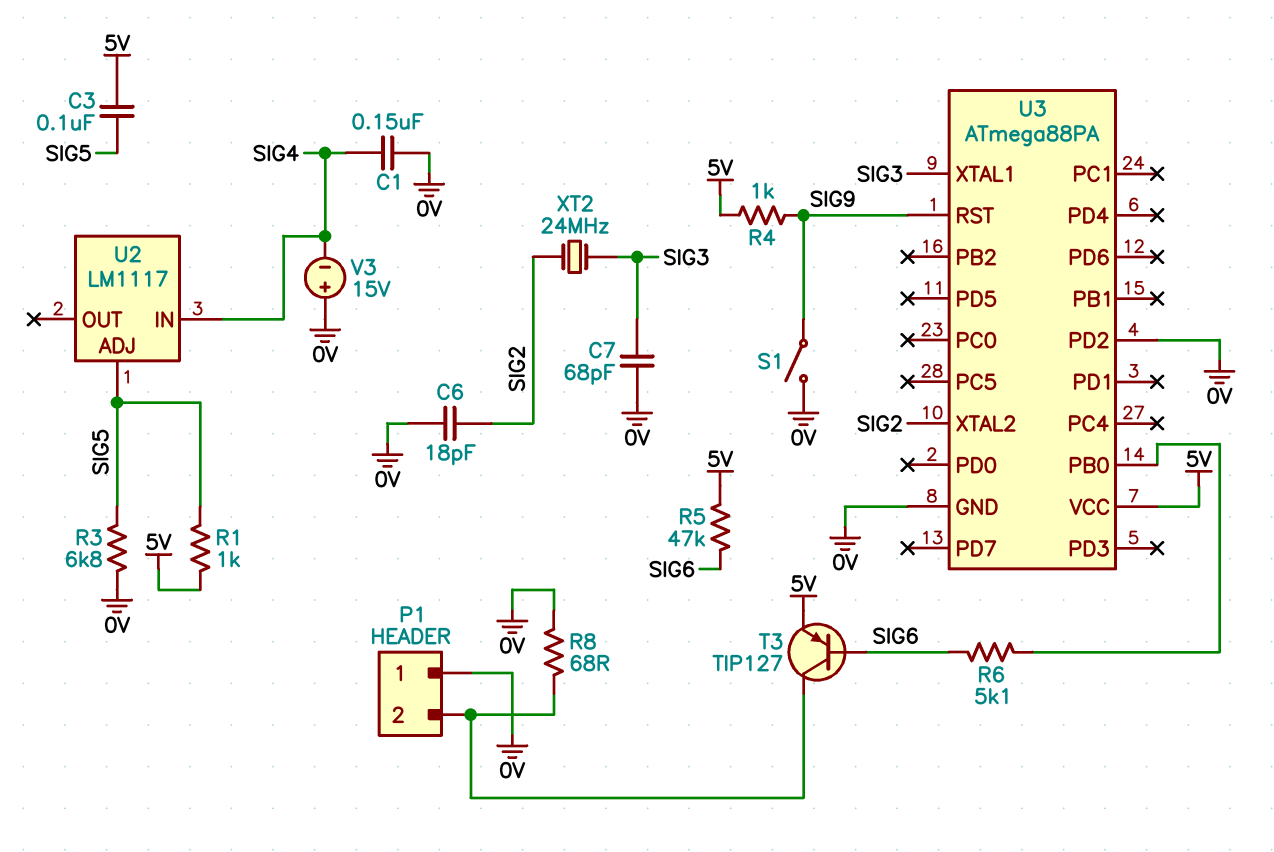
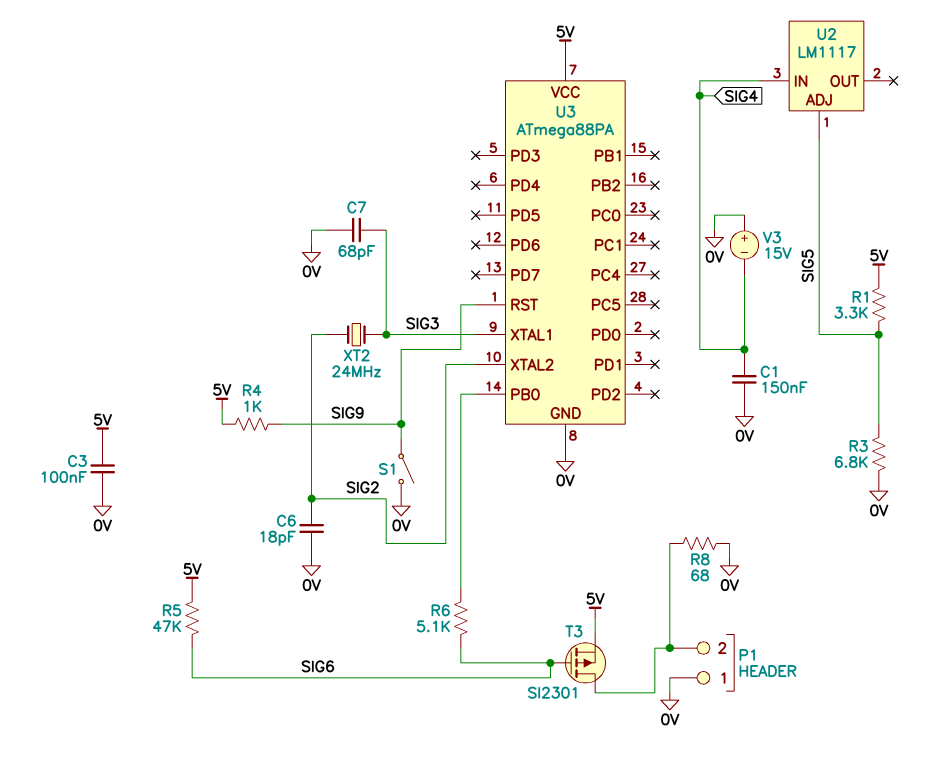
C3: 100nF (5V, SIG5) -> 100nF (0V, 5V)
R1: 1k (5V, SIG5) -> 3.3k (5V, SIG5)
T3: PNP TIP127 (B SIG6, C P1/2, E 5V) -> PMOS SI2301 (G SIG6, D P1/2, S 5V)
U3 pin PD2: 0V -> none

